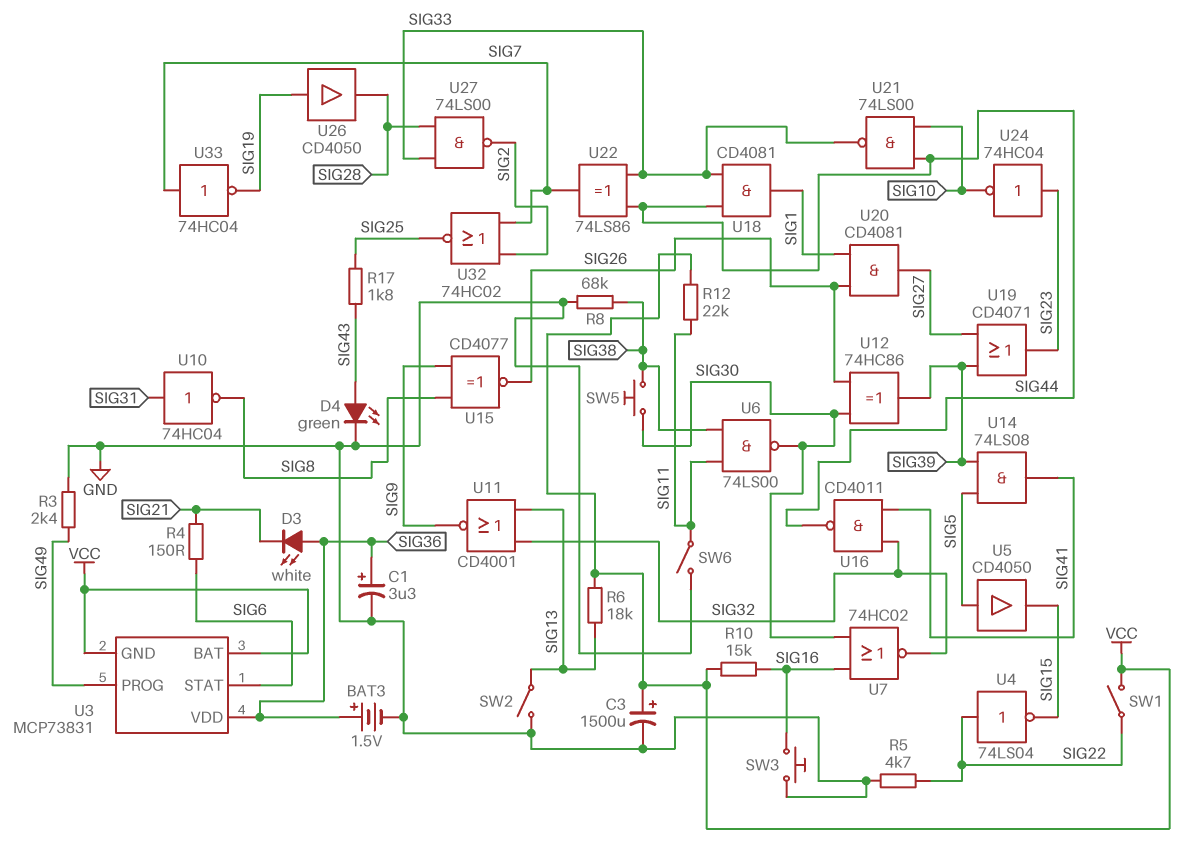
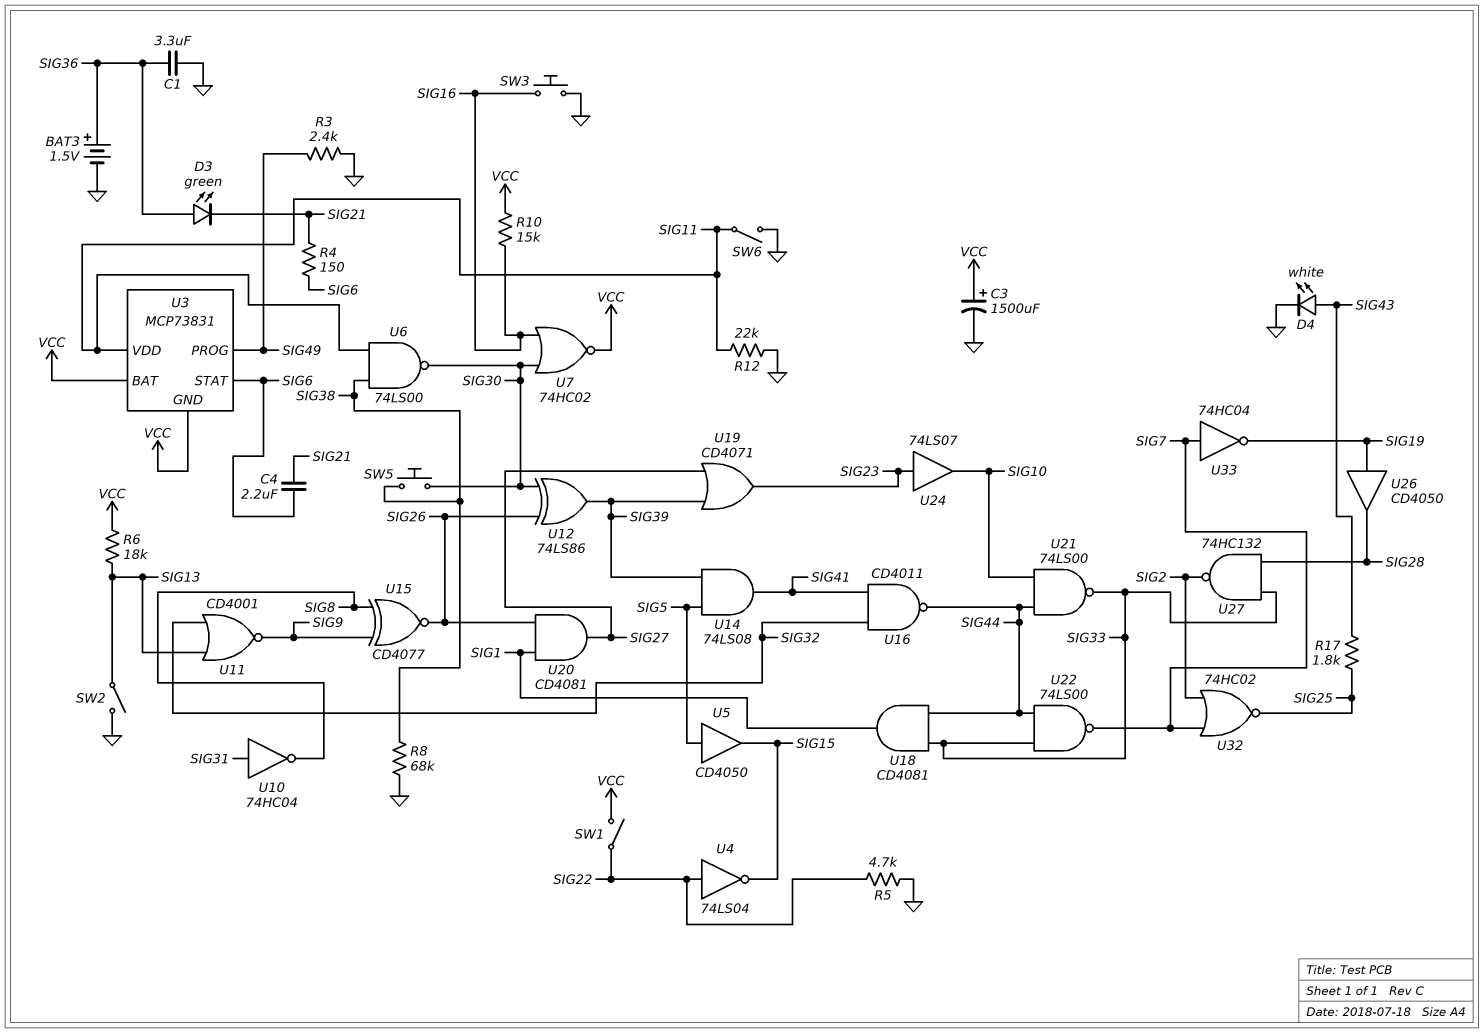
C1: 3.3uF (plus SIG36, minus GND) -> 3.3uF (GND, SIG36)
C4: none -> 2.2uF (SIG6, SIG21)
D3: LED white (A SIG36, K SIG21) -> LED green (A SIG36, K SIG21)
D4: LED green (A SIG43, K GND) -> LED white (A SIG43, K GND)
R12: 22k (SIG11, VCC) -> 22k (GND, SIG11)
U3 pin VDD: SIG36 -> SIG11
U7: NOR 74HC02 (in SIG16, in SIG30, out SIG32) -> NOR 74HC02 (in SIG16, in SIG30, out VCC)
U12: XOR 74HC86 (in SIG26, in SIG30, out SIG39) -> XOR 74LS86 (in SIG26, in SIG30, out SIG39)
U22: XOR 74LS86 (in SIG33, in SIG44, out SIG7) -> NAND 74LS00 (in SIG33, in SIG44, out SIG7)
U24: NOT 74HC04 (in SIG23, out SIG10) -> buffer 74LS07 (in SIG23, out SIG10)
U27: NAND 74LS00 (in SIG28, in SIG33, out SIG2) -> NAND 74HC132 (in SIG28, in SIG33, out SIG2)

